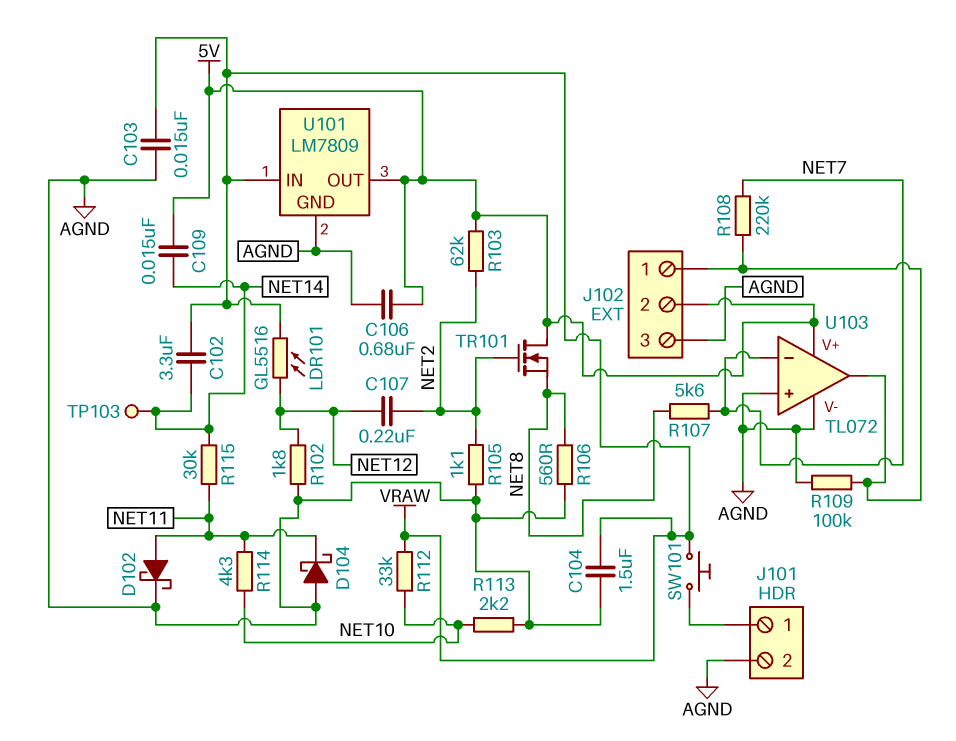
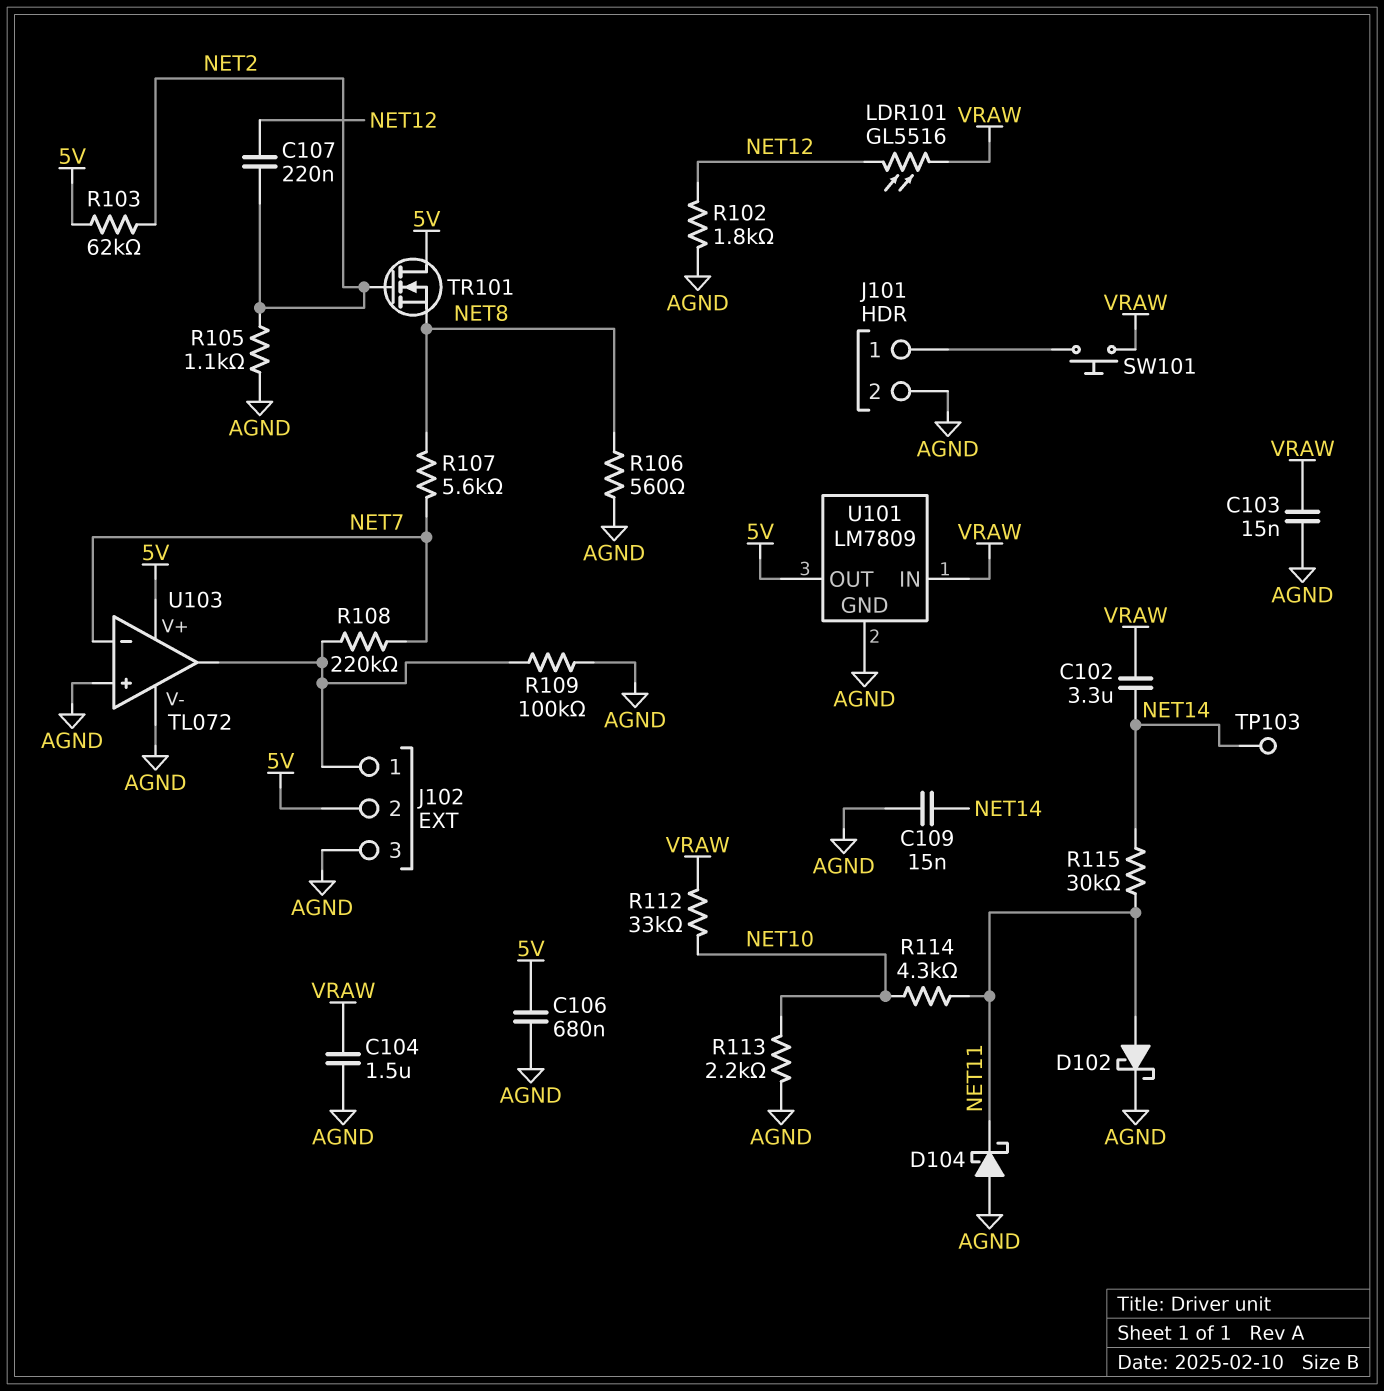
C109: 15nF (5V, NET14) -> 15nF (AGND, NET14)

